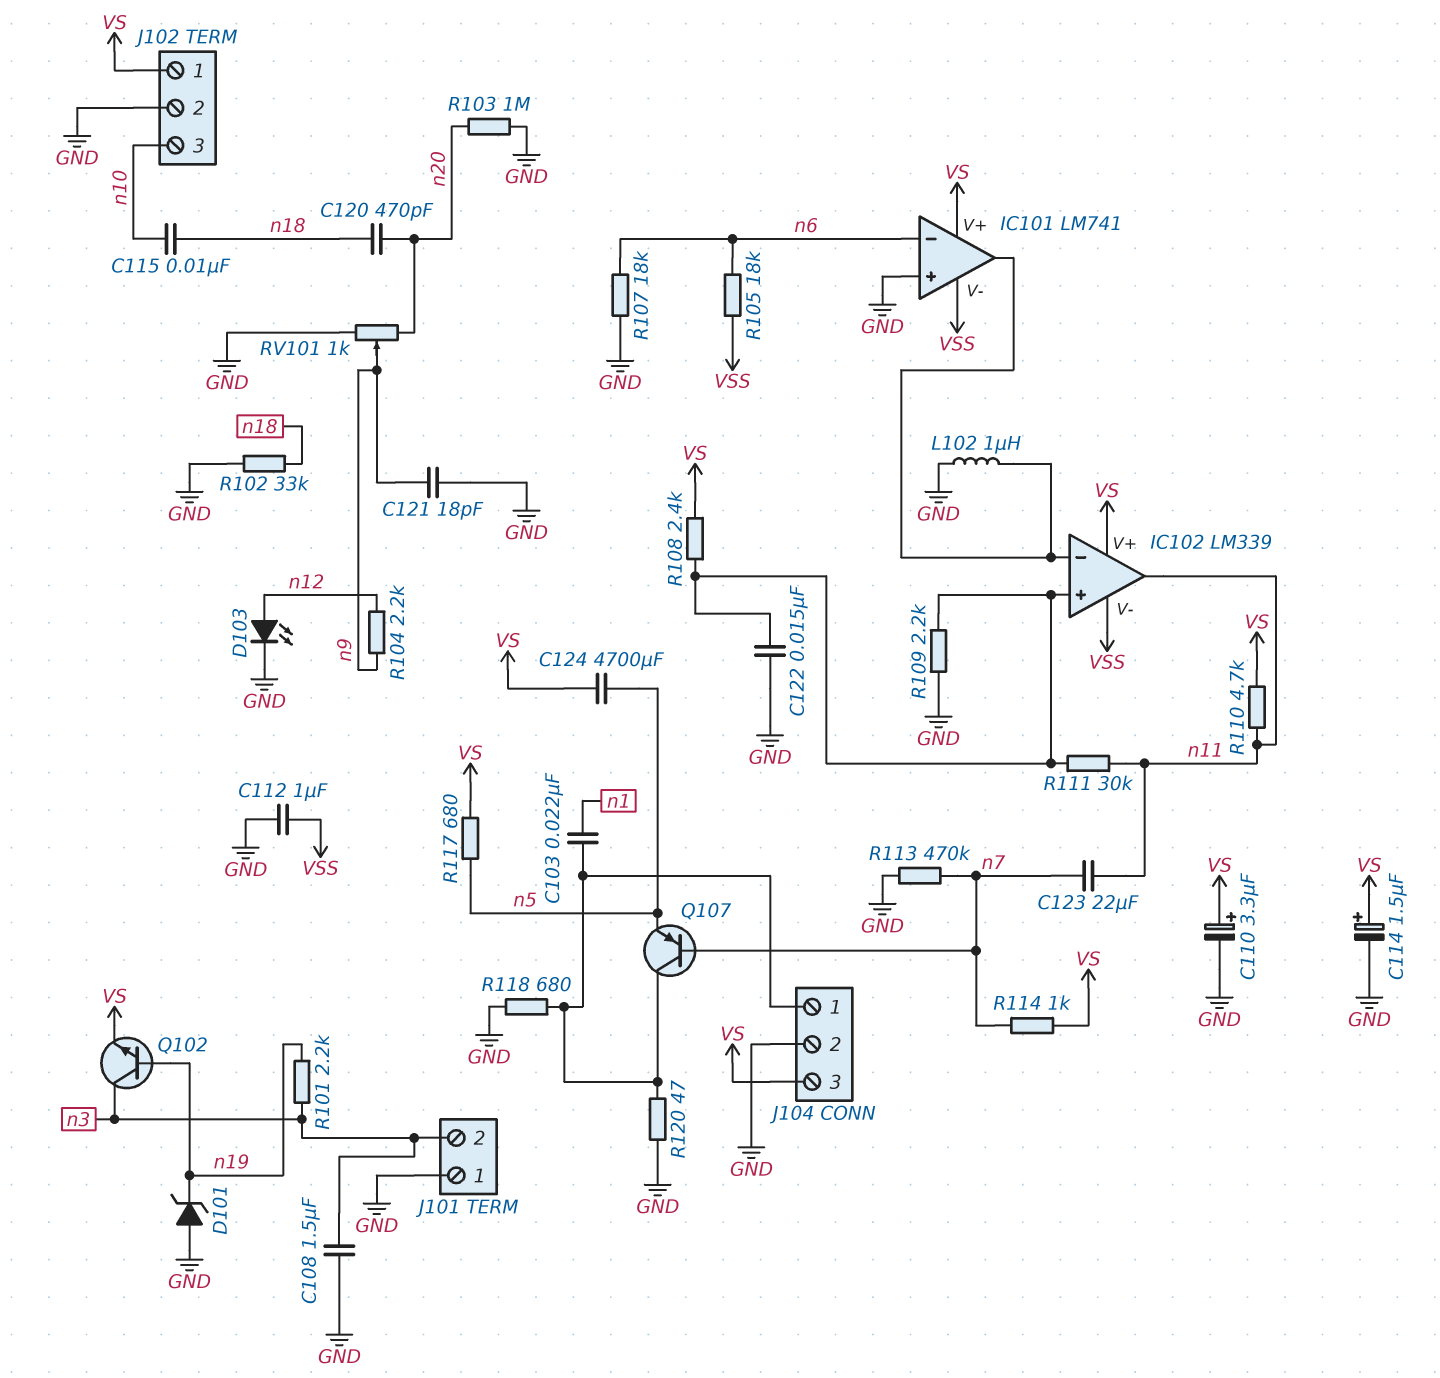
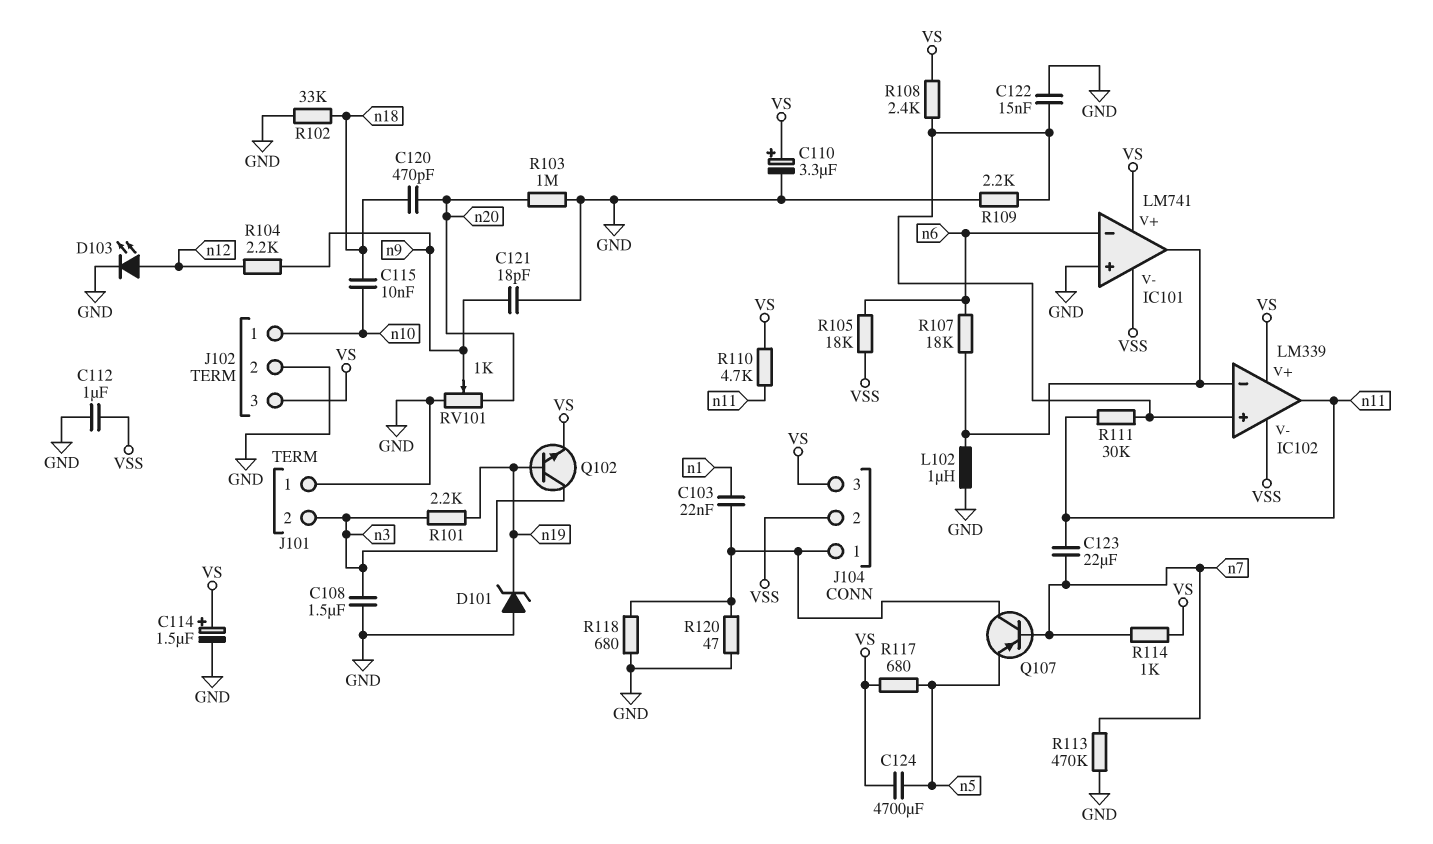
J102 pin 1: VS -> n10
J102 pin 3: n10 -> VS
J104 pin 2: GND -> VSS
R107: 18k (GND, n6) -> 18k (IC101/out, n6)

